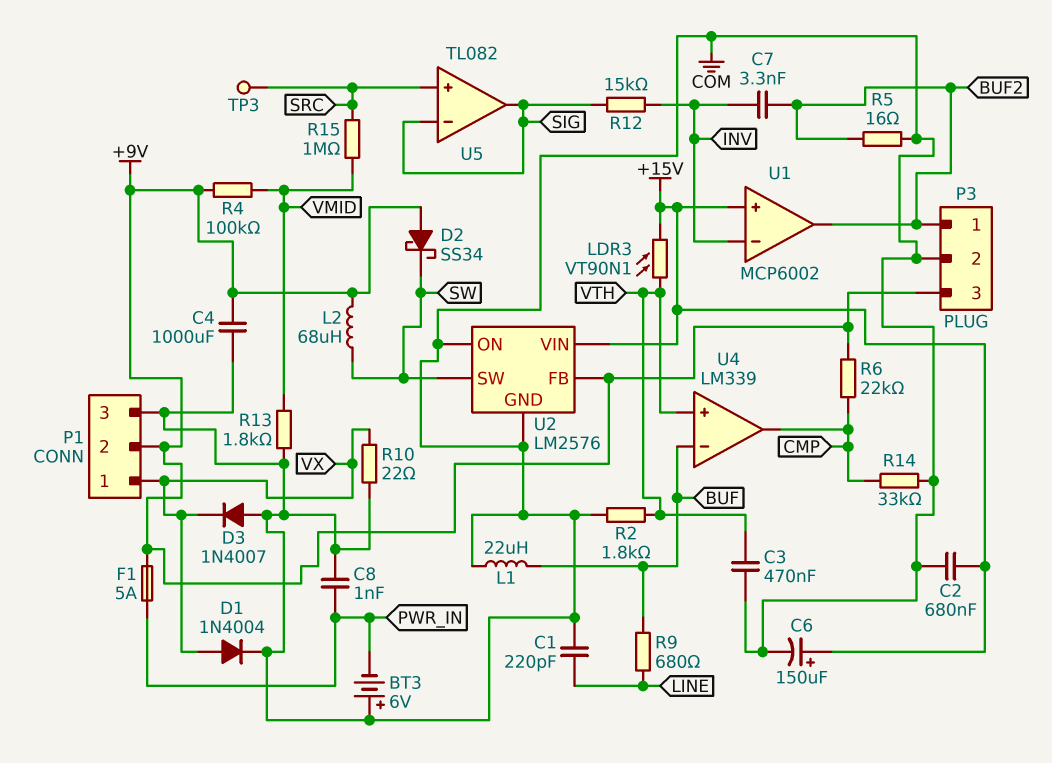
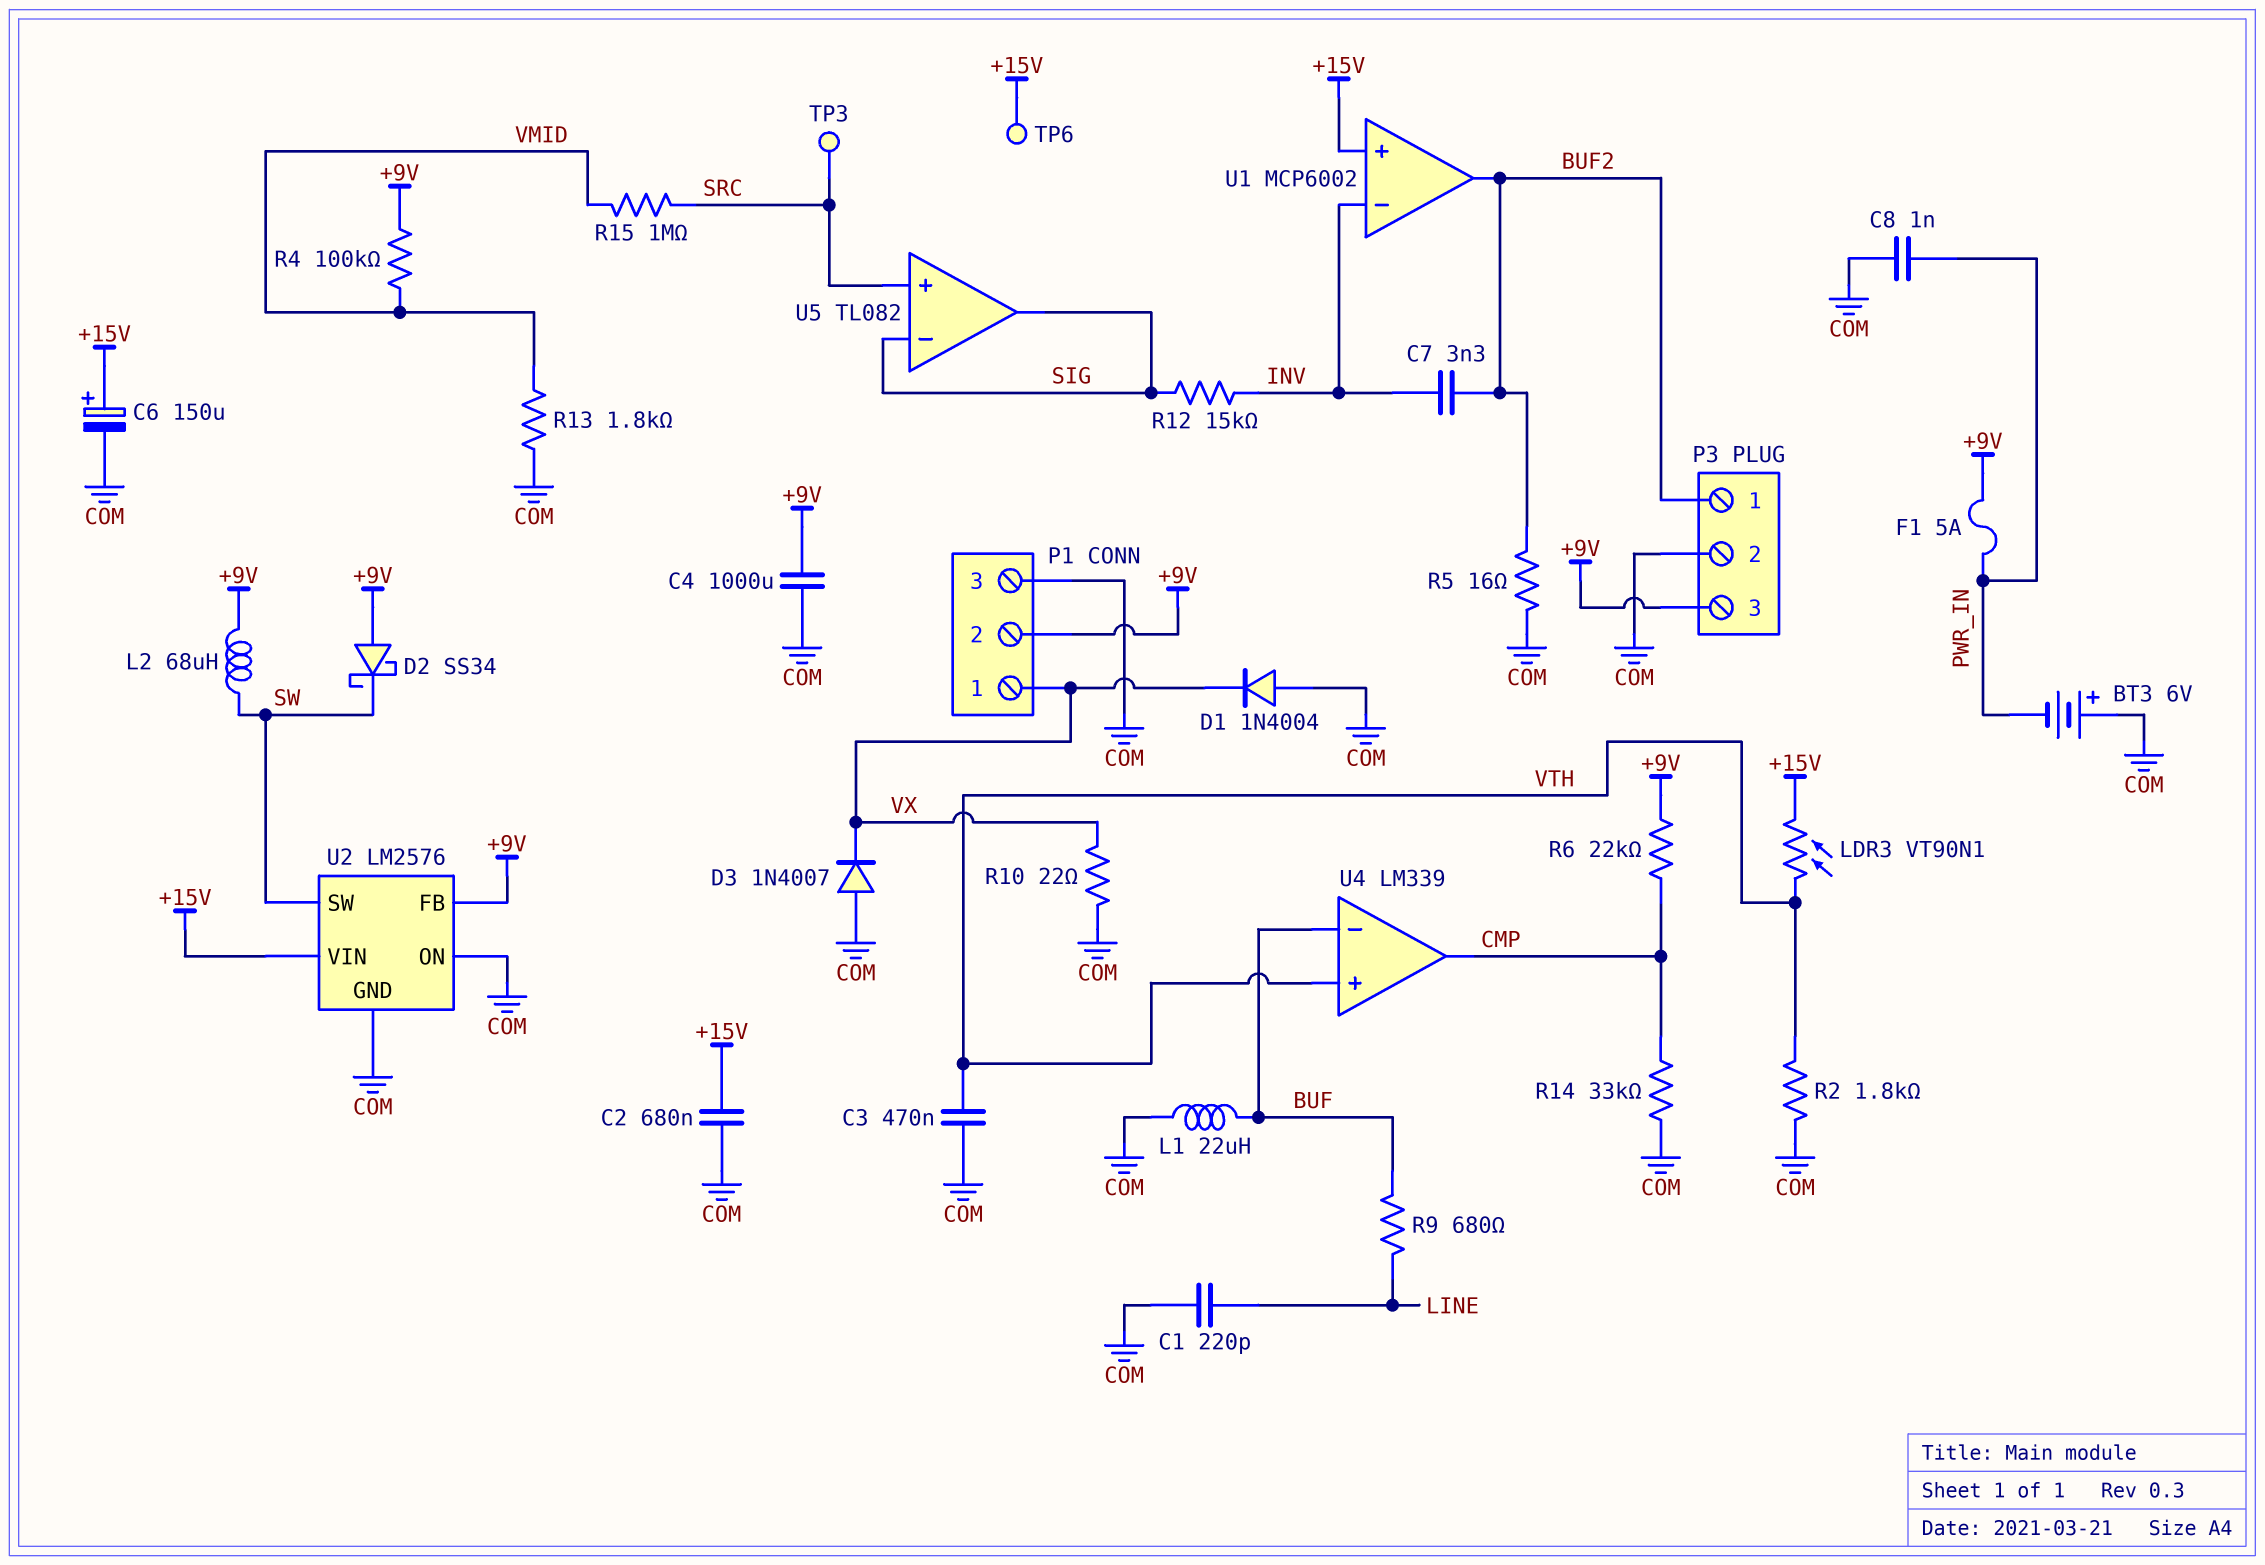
D1: diode 1N4004 (A VX, K COM) -> diode 1N4004 (A COM, K VX)
TP6: none -> test point (+15V)

